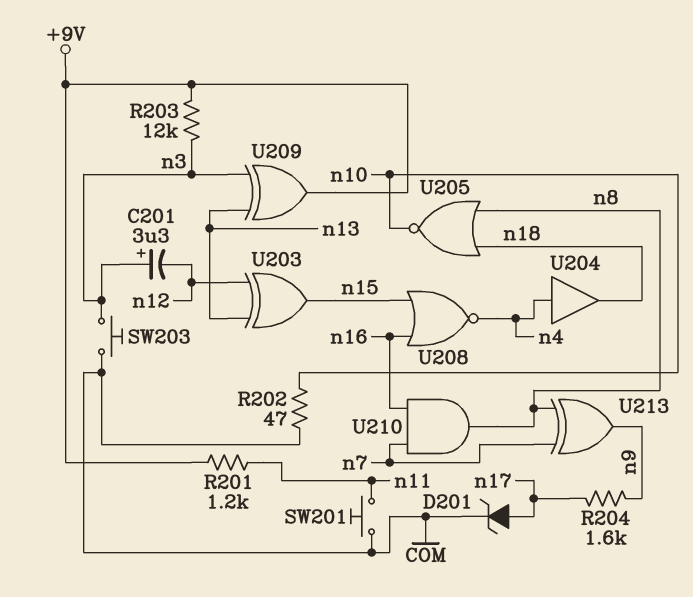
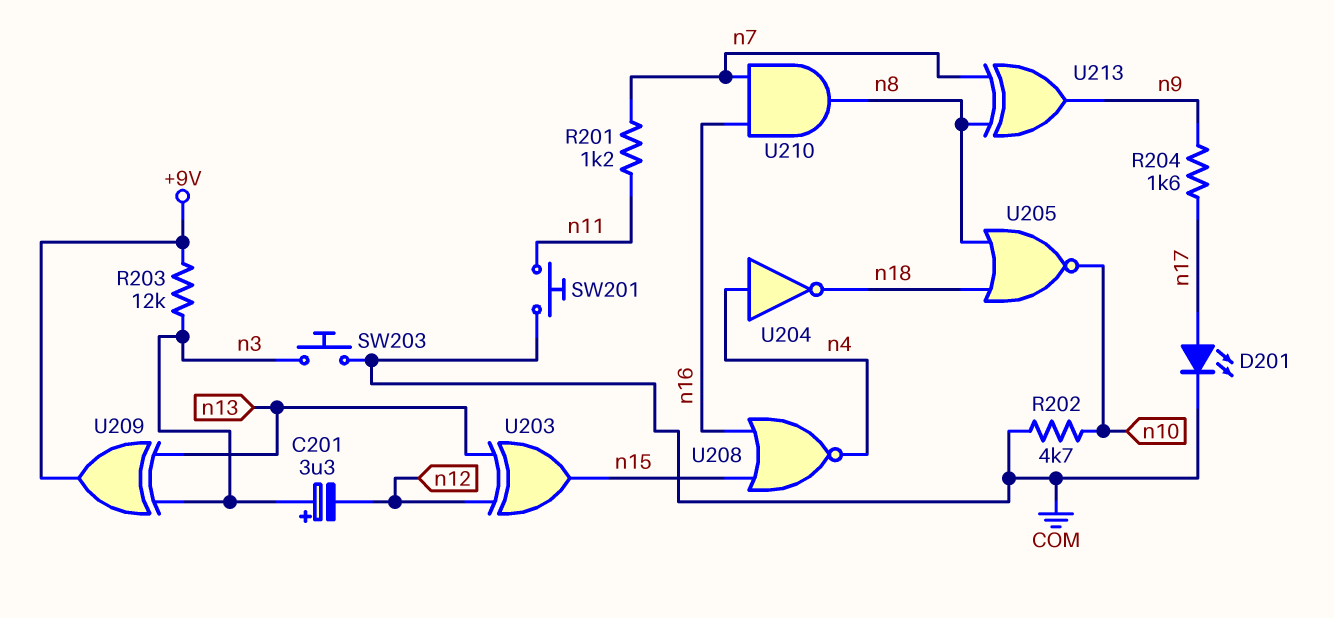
D201: zener (A n17, K COM) -> LED (A n17, K COM)
R201: 1.2k (+9V, n11) -> 1.2k (n7, n11)
R202: 47 (COM, n10) -> 4.7k (COM, n10)
U204: buffer (in n4, out n18) -> NOT (in n4, out n18)

